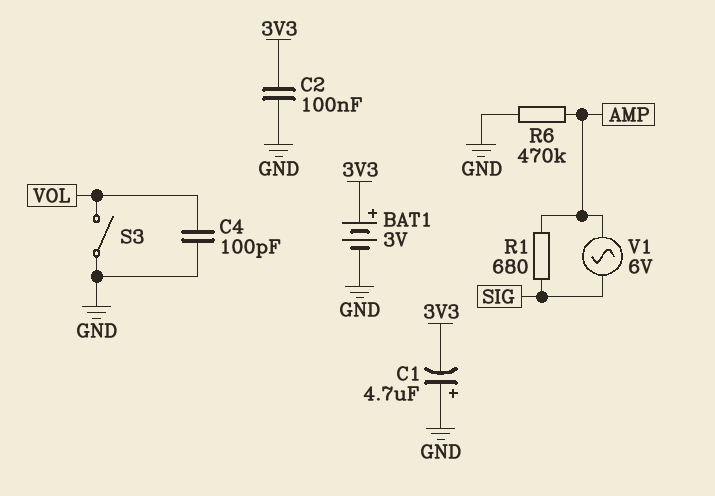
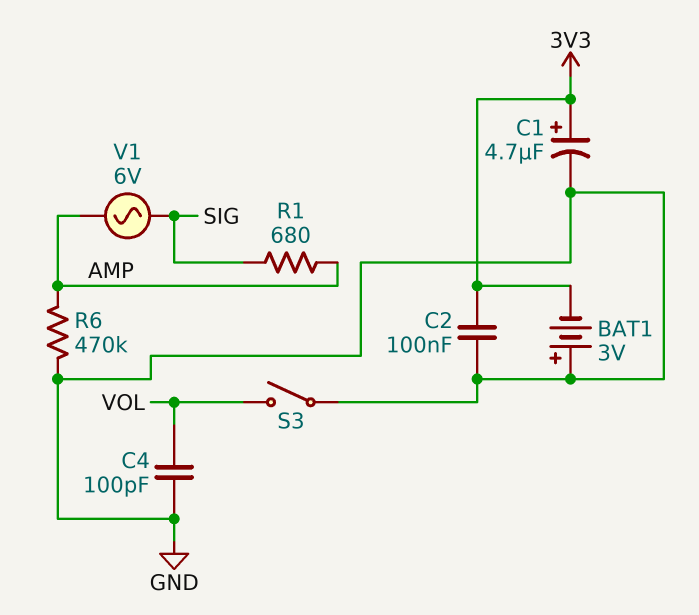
BAT1: 3V (plus 3V3, minus GND) -> 3V (plus GND, minus 3V3)
C1: 4.7uF (plus GND, minus 3V3) -> 4.7uF (plus 3V3, minus GND)

